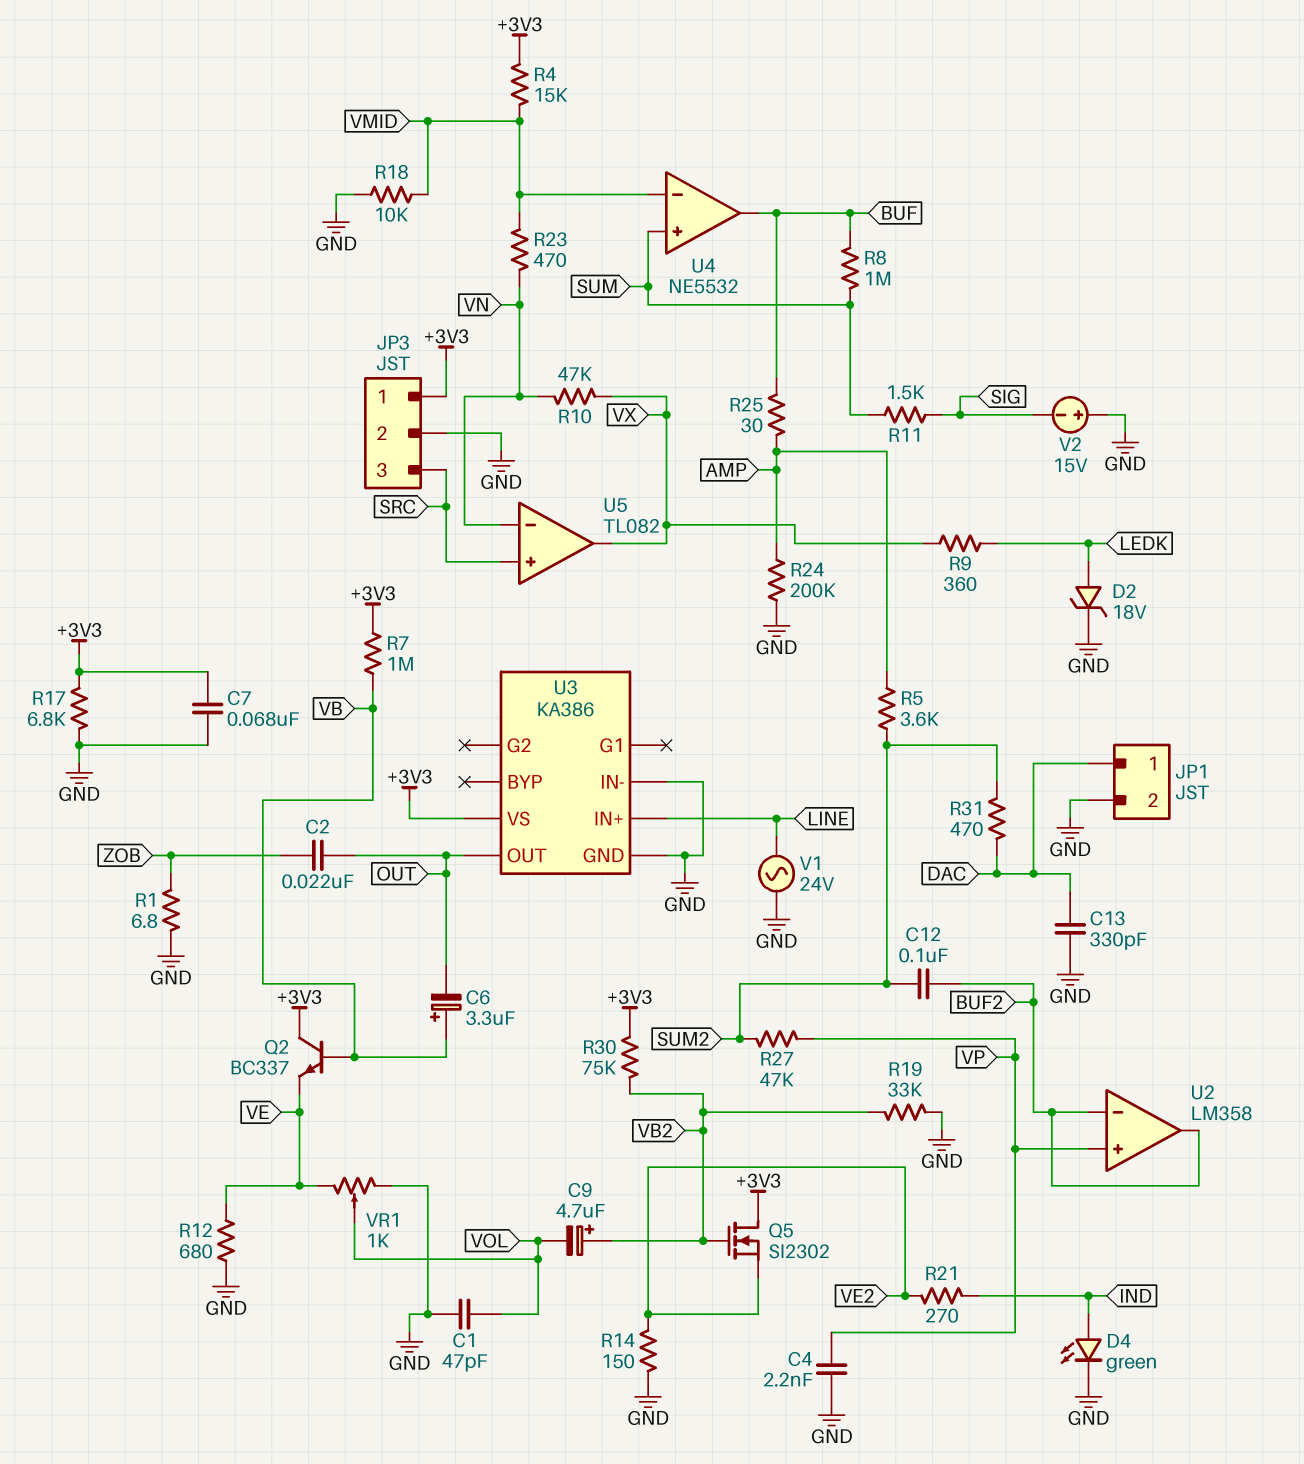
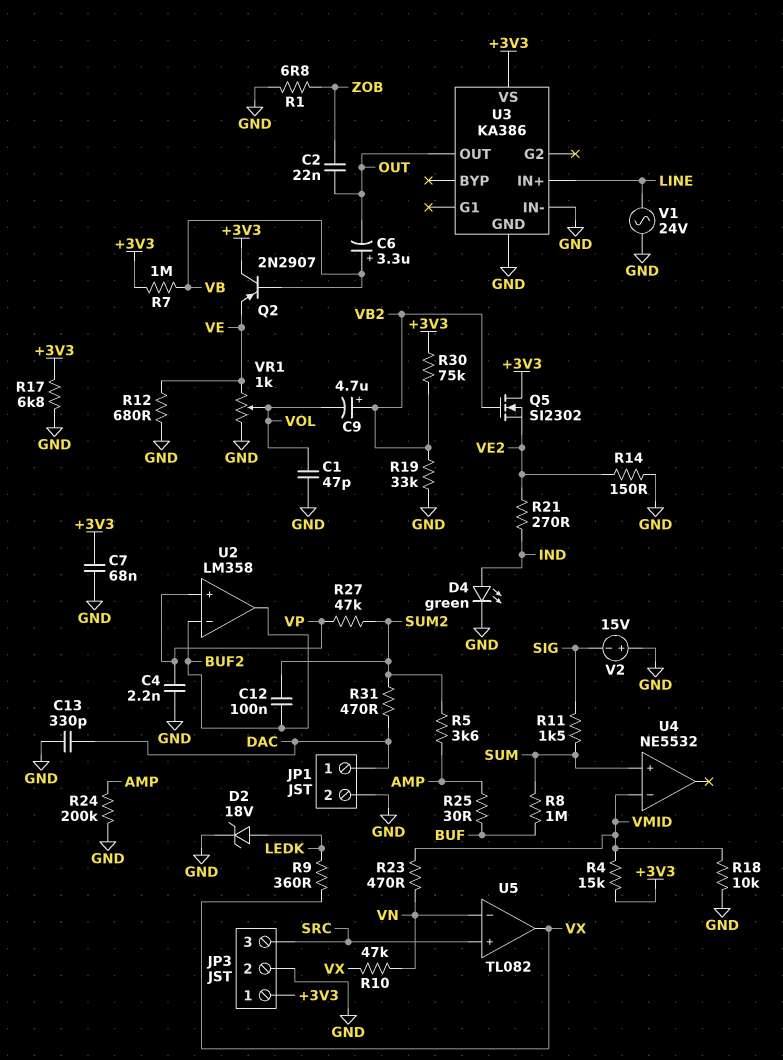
Q2: NPN BC337 (B VB, C +3V3, E VE) -> PNP 2N2907 (B VB, C +3V3, E VE)
U4 pin out: BUF -> none

